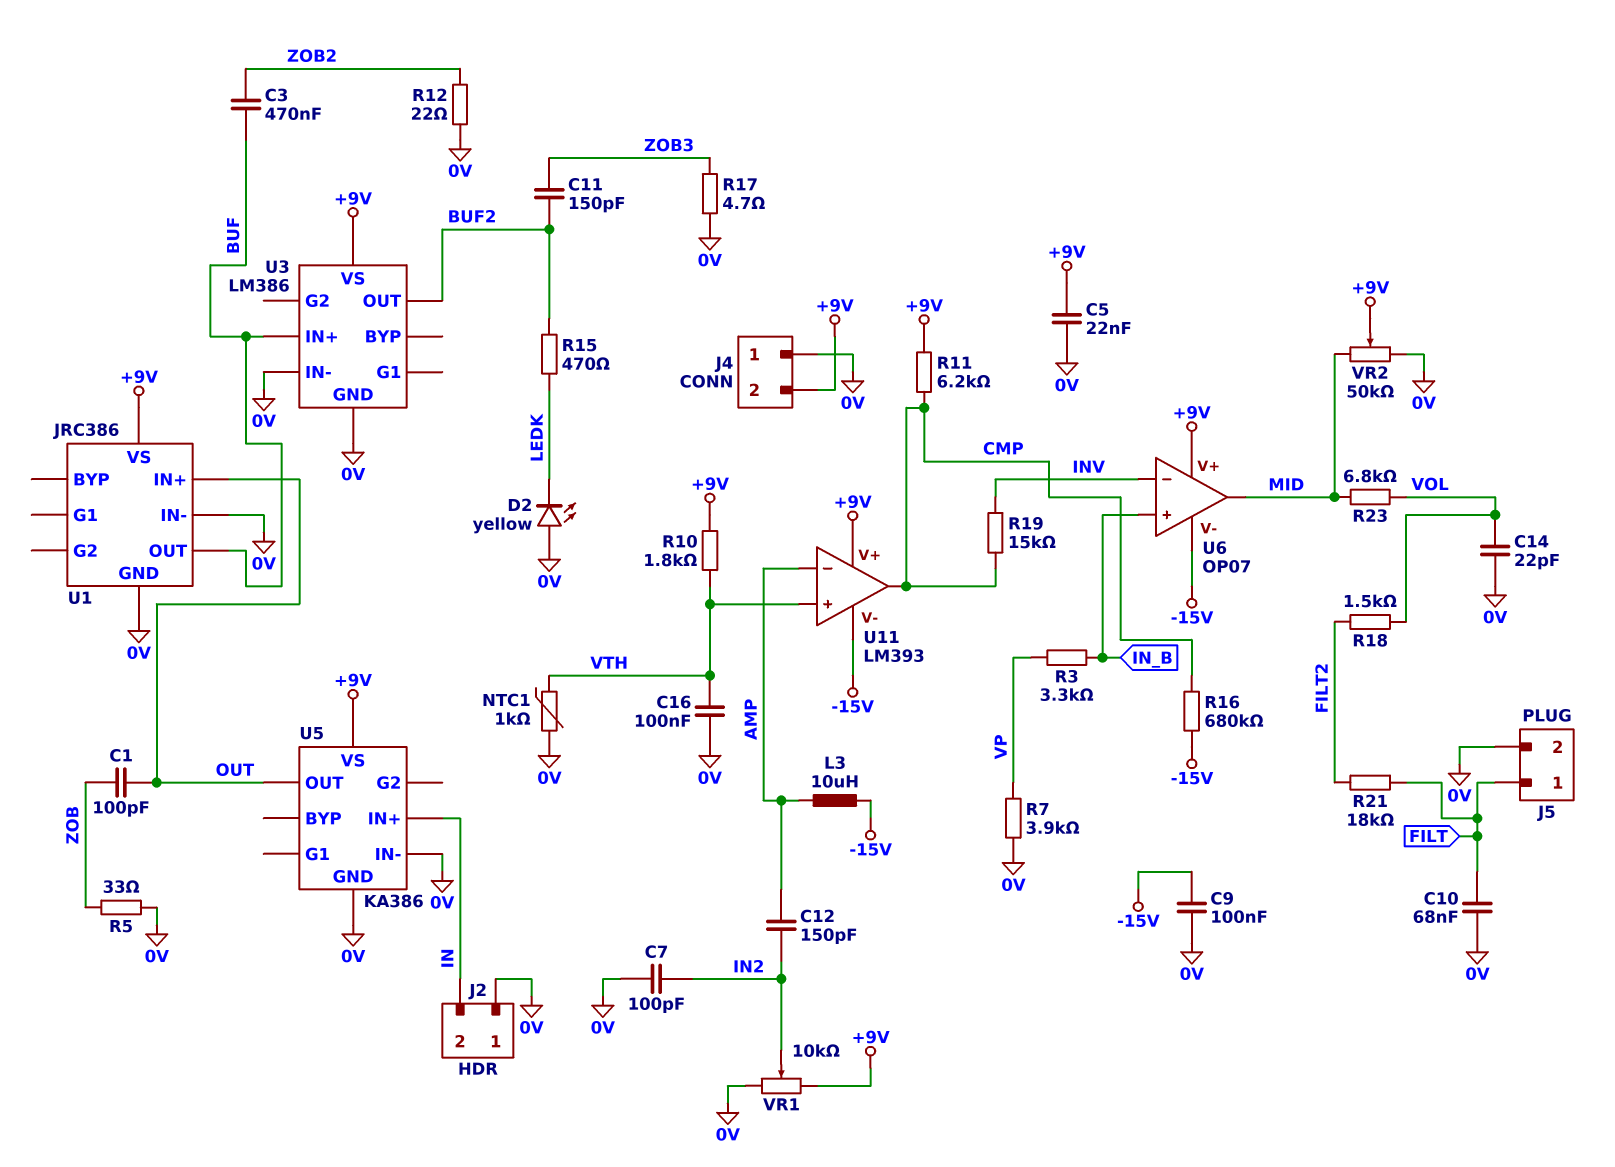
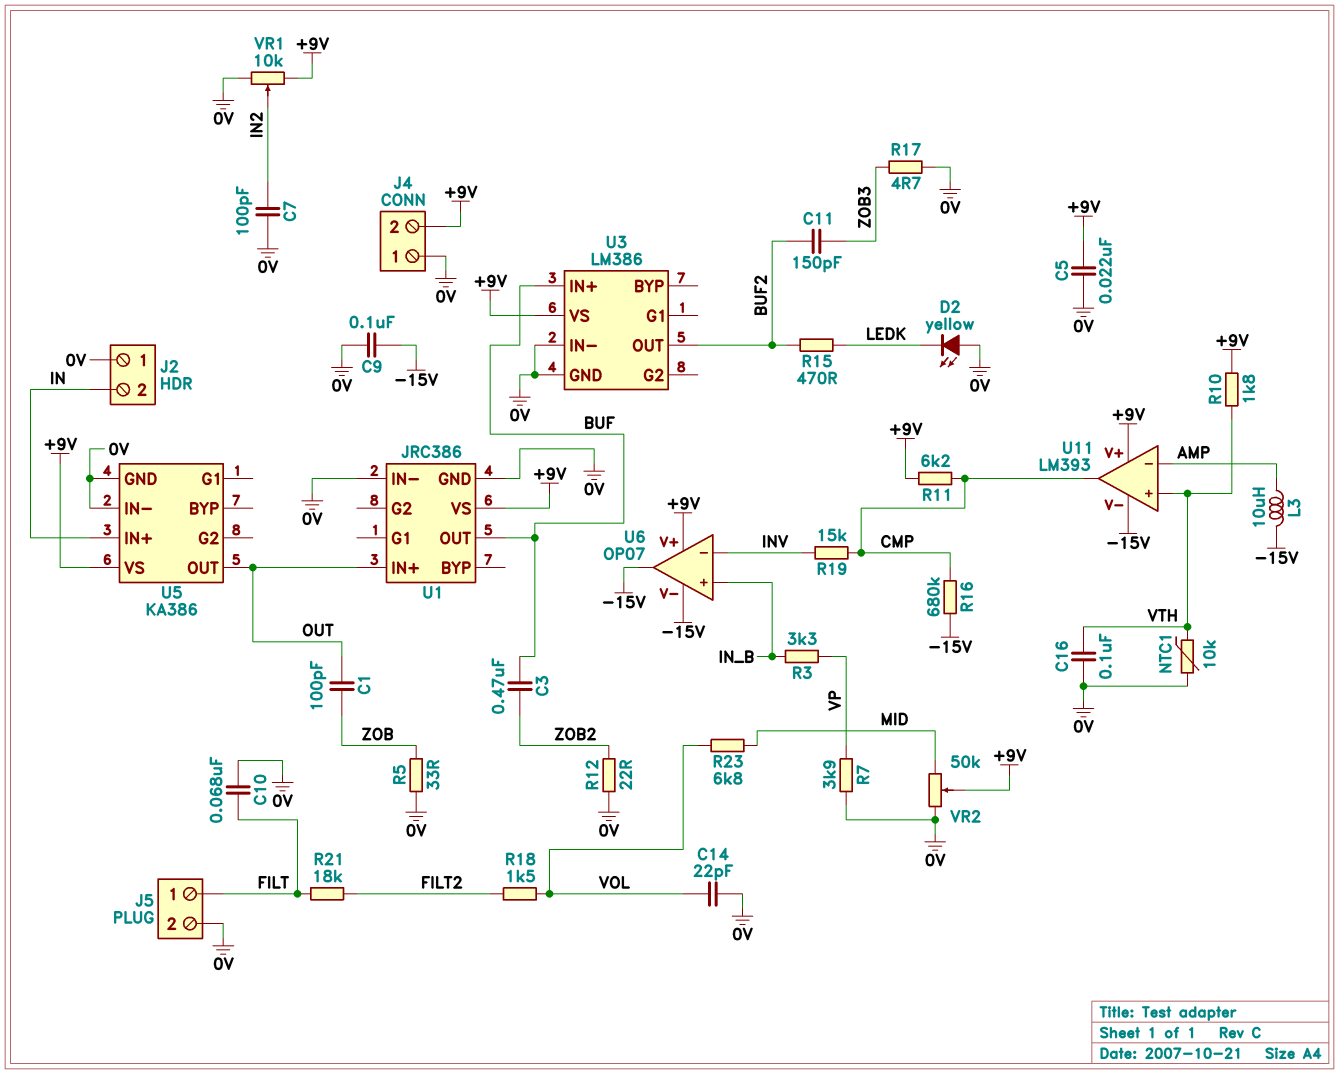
C12: 150pF (AMP, IN2) -> none
NTC1: 1k (0V, VTH) -> 10k (0V, VTH)
U6 pin out: MID -> -15V

